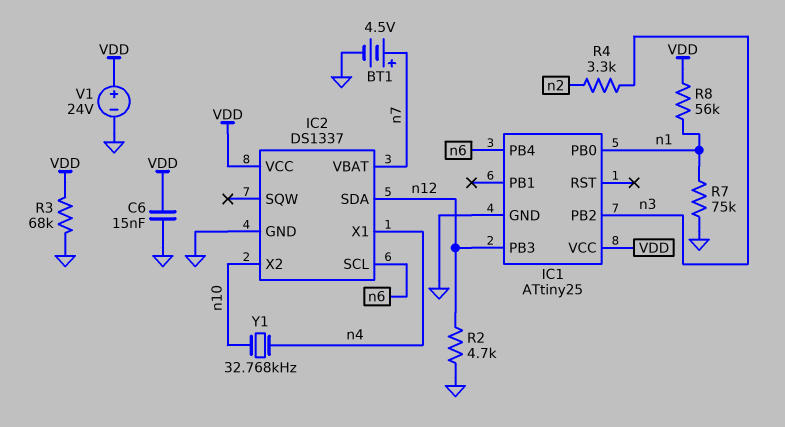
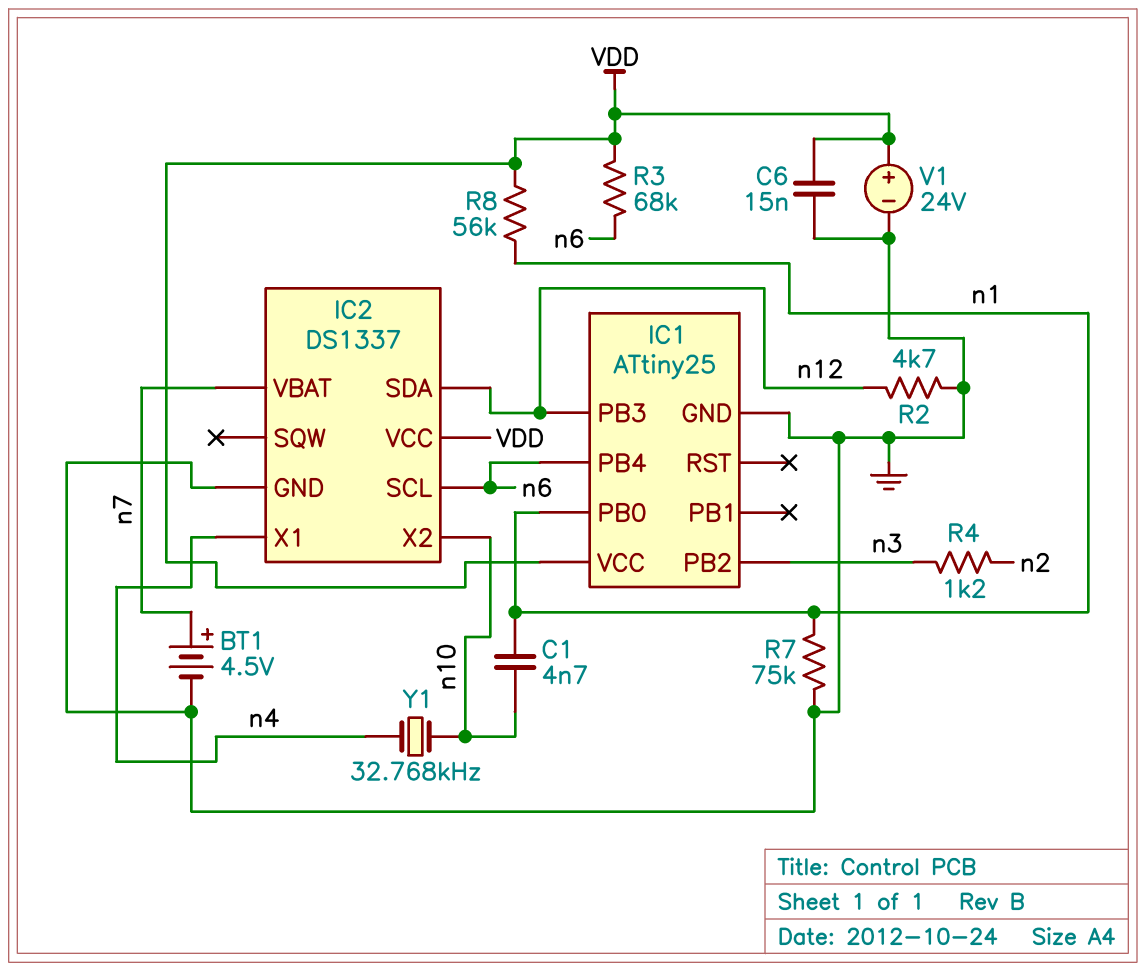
C1: none -> 4.7nF (n1, n10)
R3: 68k (GND, VDD) -> 68k (VDD, n6)
R4: 3.3k (n2, n3) -> 1.2k (n2, n3)

